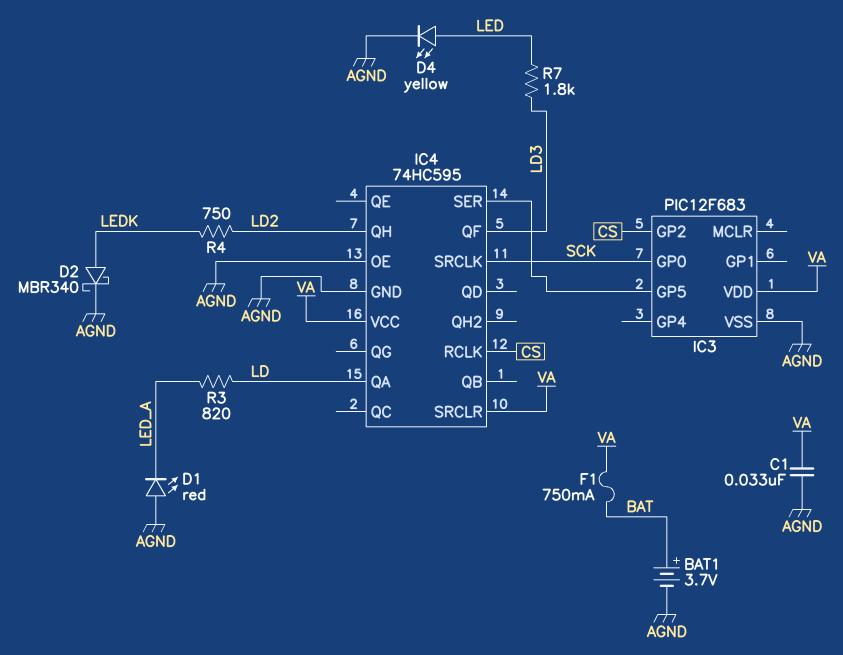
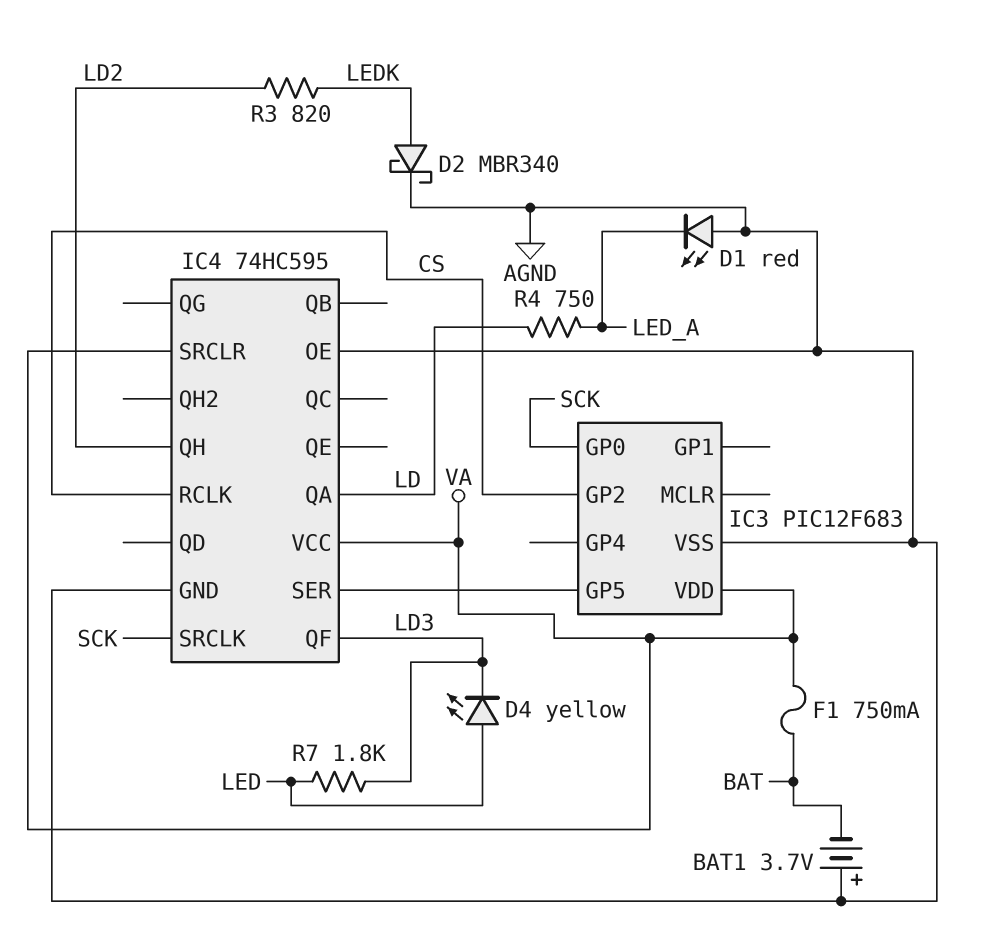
BAT1: 3.7V (plus BAT, minus AGND) -> 3.7V (plus AGND, minus BAT)
C1: 33nF (AGND, VA) -> none
D4: LED yellow (A LED, K AGND) -> LED yellow (A LED, K LD3)
R3: 820 (LD, LED_A) -> 820 (LD2, LEDK)
R4: 750 (LD2, LEDK) -> 750 (LD, LED_A)

